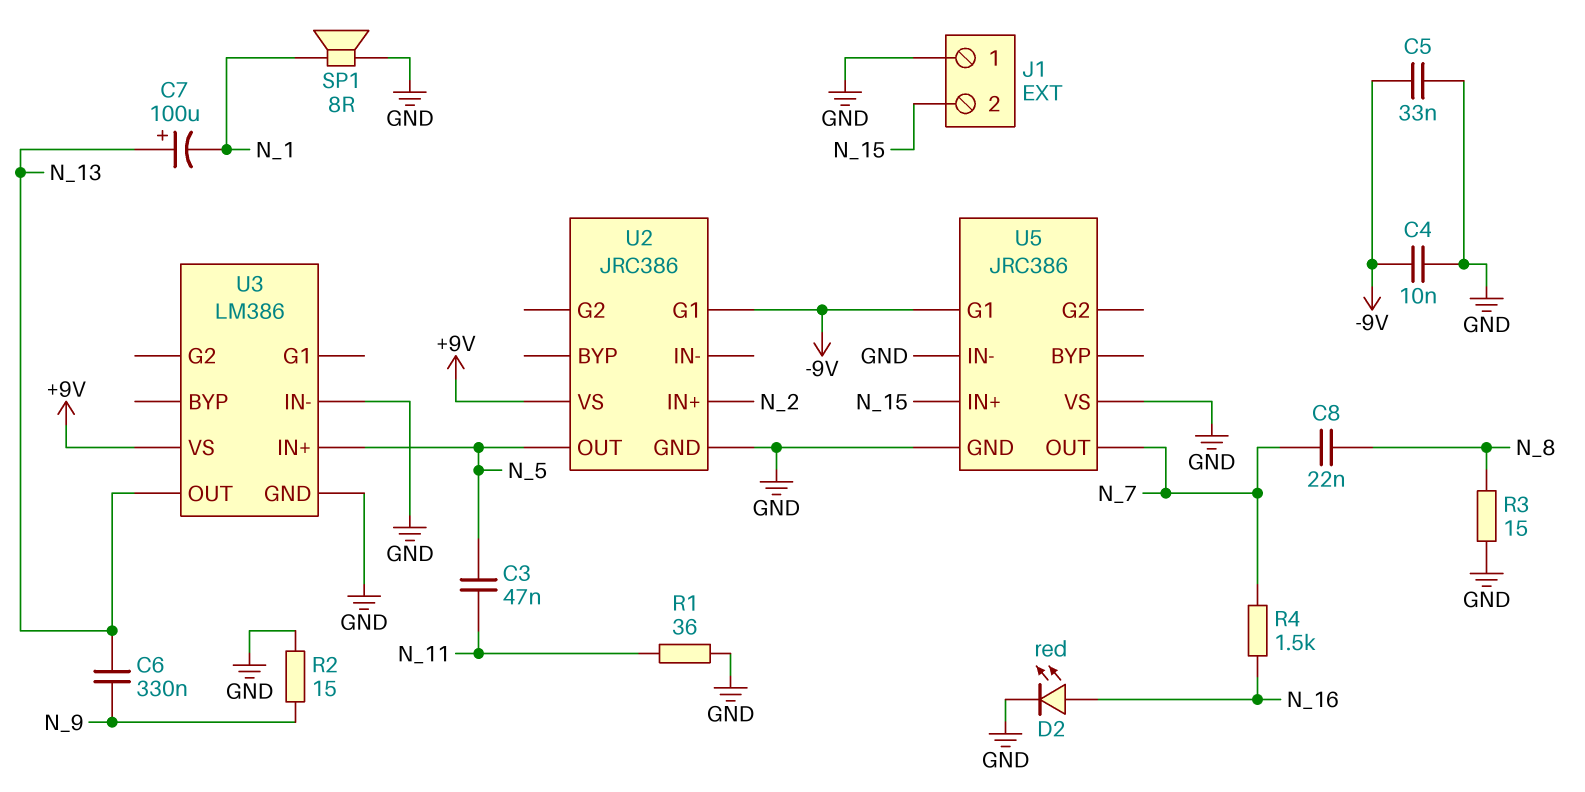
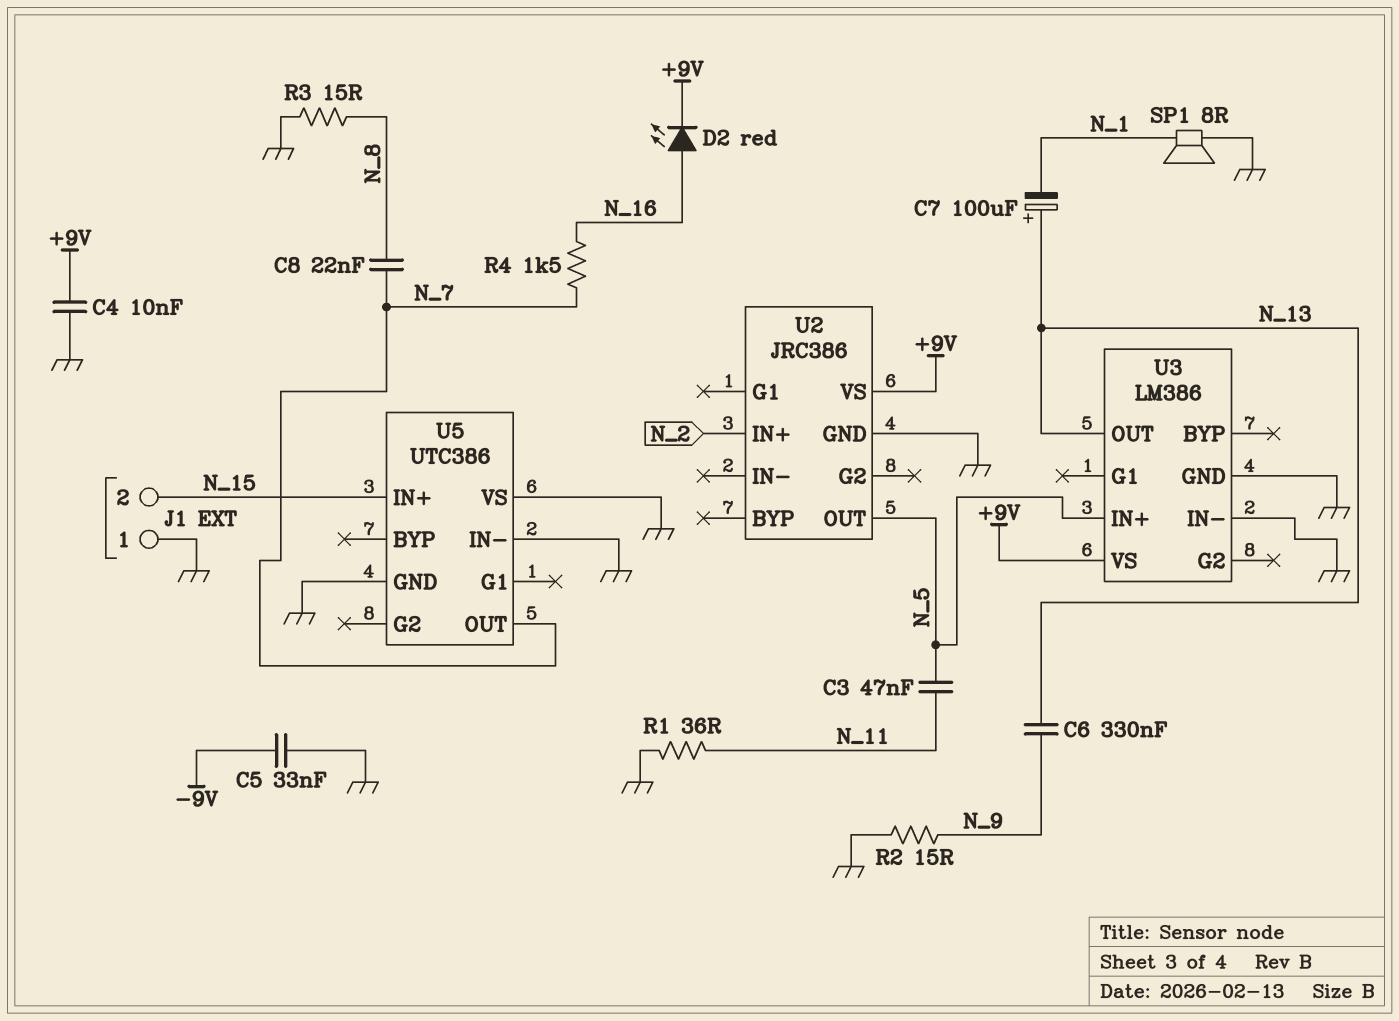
C4: 10nF (-9V, GND) -> 10nF (+9V, GND)
D2: LED red (A N_16, K GND) -> LED red (A N_16, K +9V)
U2 pin G1: -9V -> none
U5: JRC386 -> UTC386
U5 pin G1: -9V -> none

